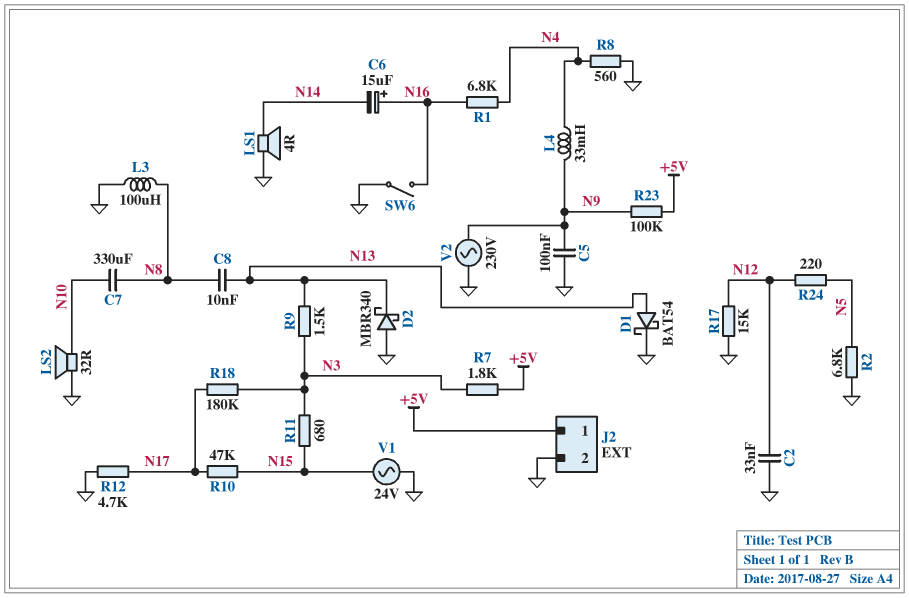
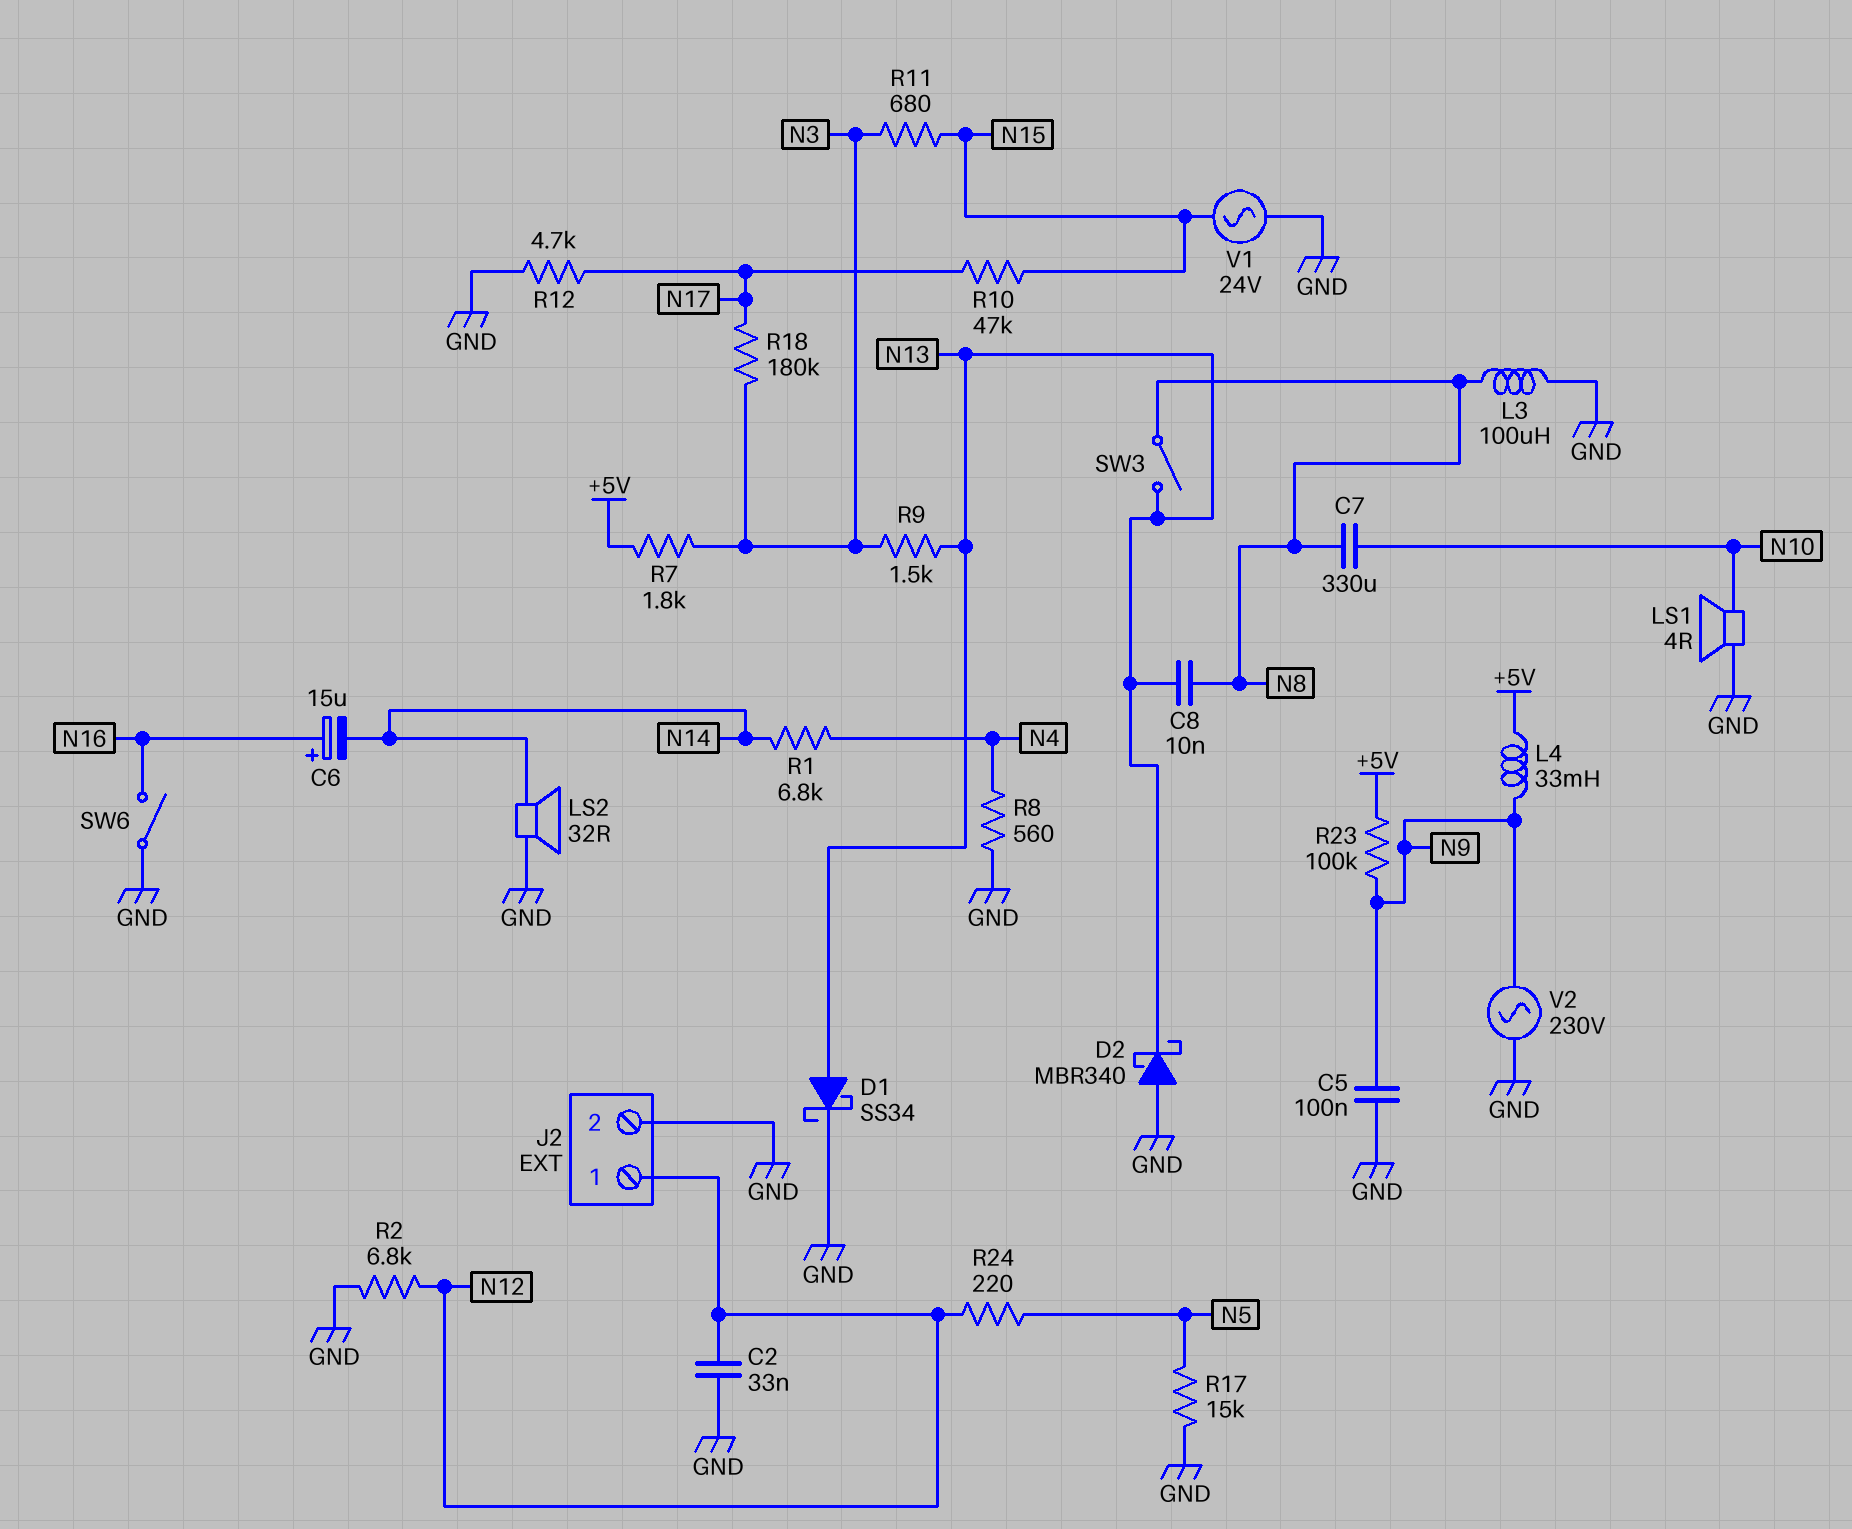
D1: schottky BAT54 (A N13, K GND) -> schottky SS34 (A N13, K GND)
J2 pin 1: +5V -> N12
L4: 33mH (N4, N9) -> 33mH (+5V, N9)
LS1: speaker 4R (GND, N14) -> speaker 4R (GND, N10)
LS2: speaker 32R (GND, N10) -> speaker 32R (GND, N14)
R1: 6.8k (N4, N16) -> 6.8k (N4, N14)
R2: 6.8k (GND, N5) -> 6.8k (GND, N12)
R17: 15k (GND, N12) -> 15k (GND, N5)
SW3: none -> switch (N8, N13)

